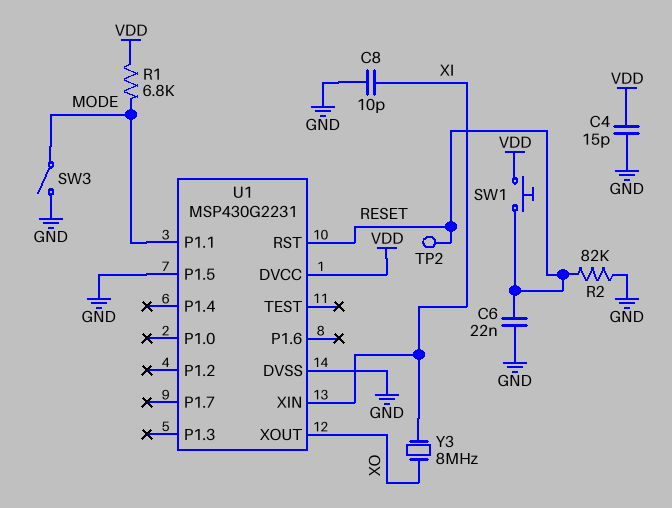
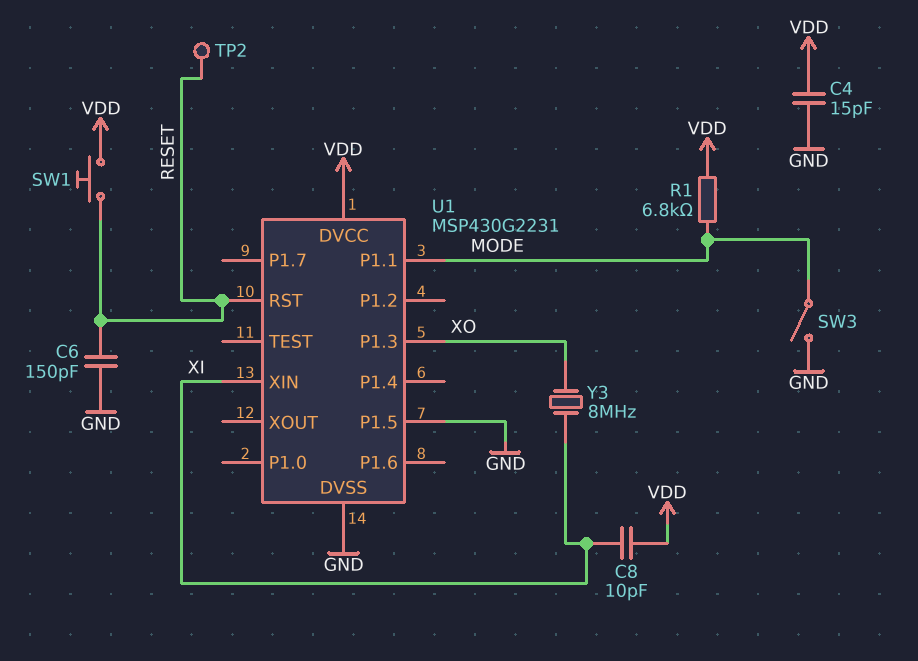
C6: 22nF (GND, RESET) -> 150pF (GND, RESET)
C8: 10pF (GND, XI) -> 10pF (VDD, XI)
R2: 82k (GND, RESET) -> none
U1 pin P1.3: none -> XO
U1 pin XOUT: XO -> none

